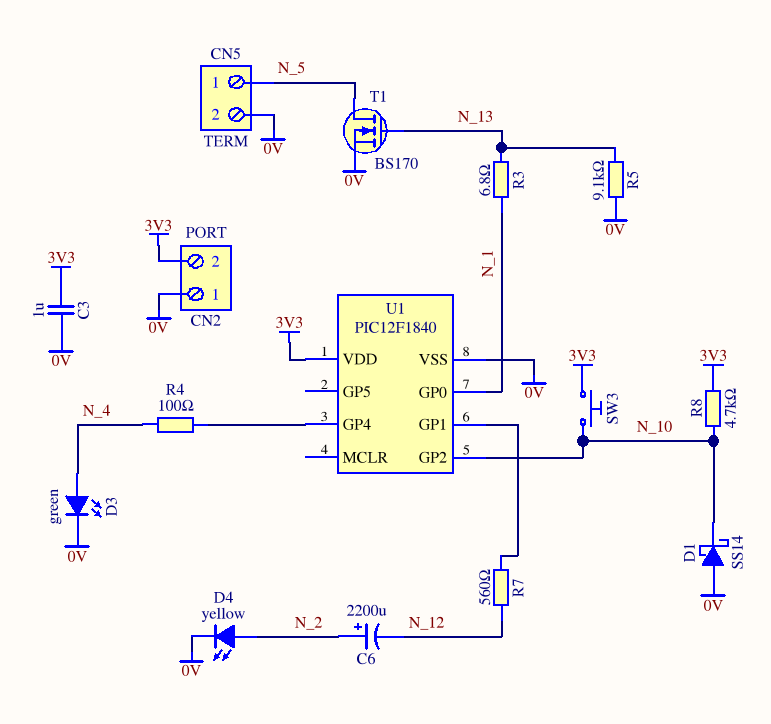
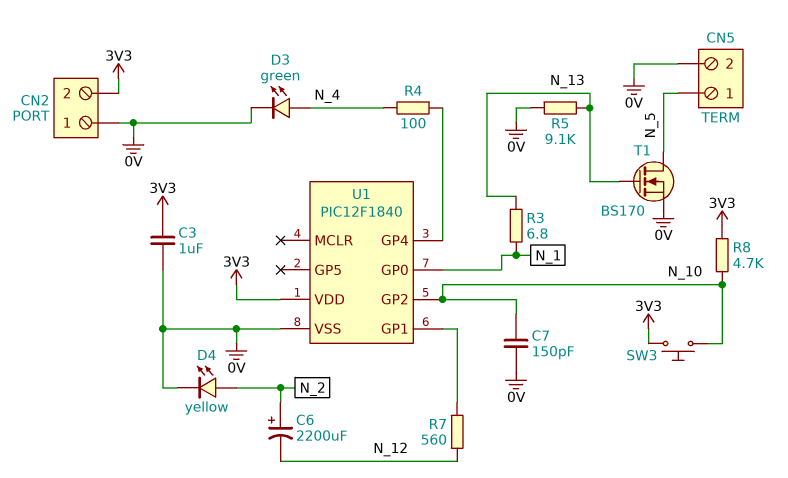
C7: none -> 150pF (0V, N_10)
D1: schottky SS14 (A 0V, K N_10) -> none

